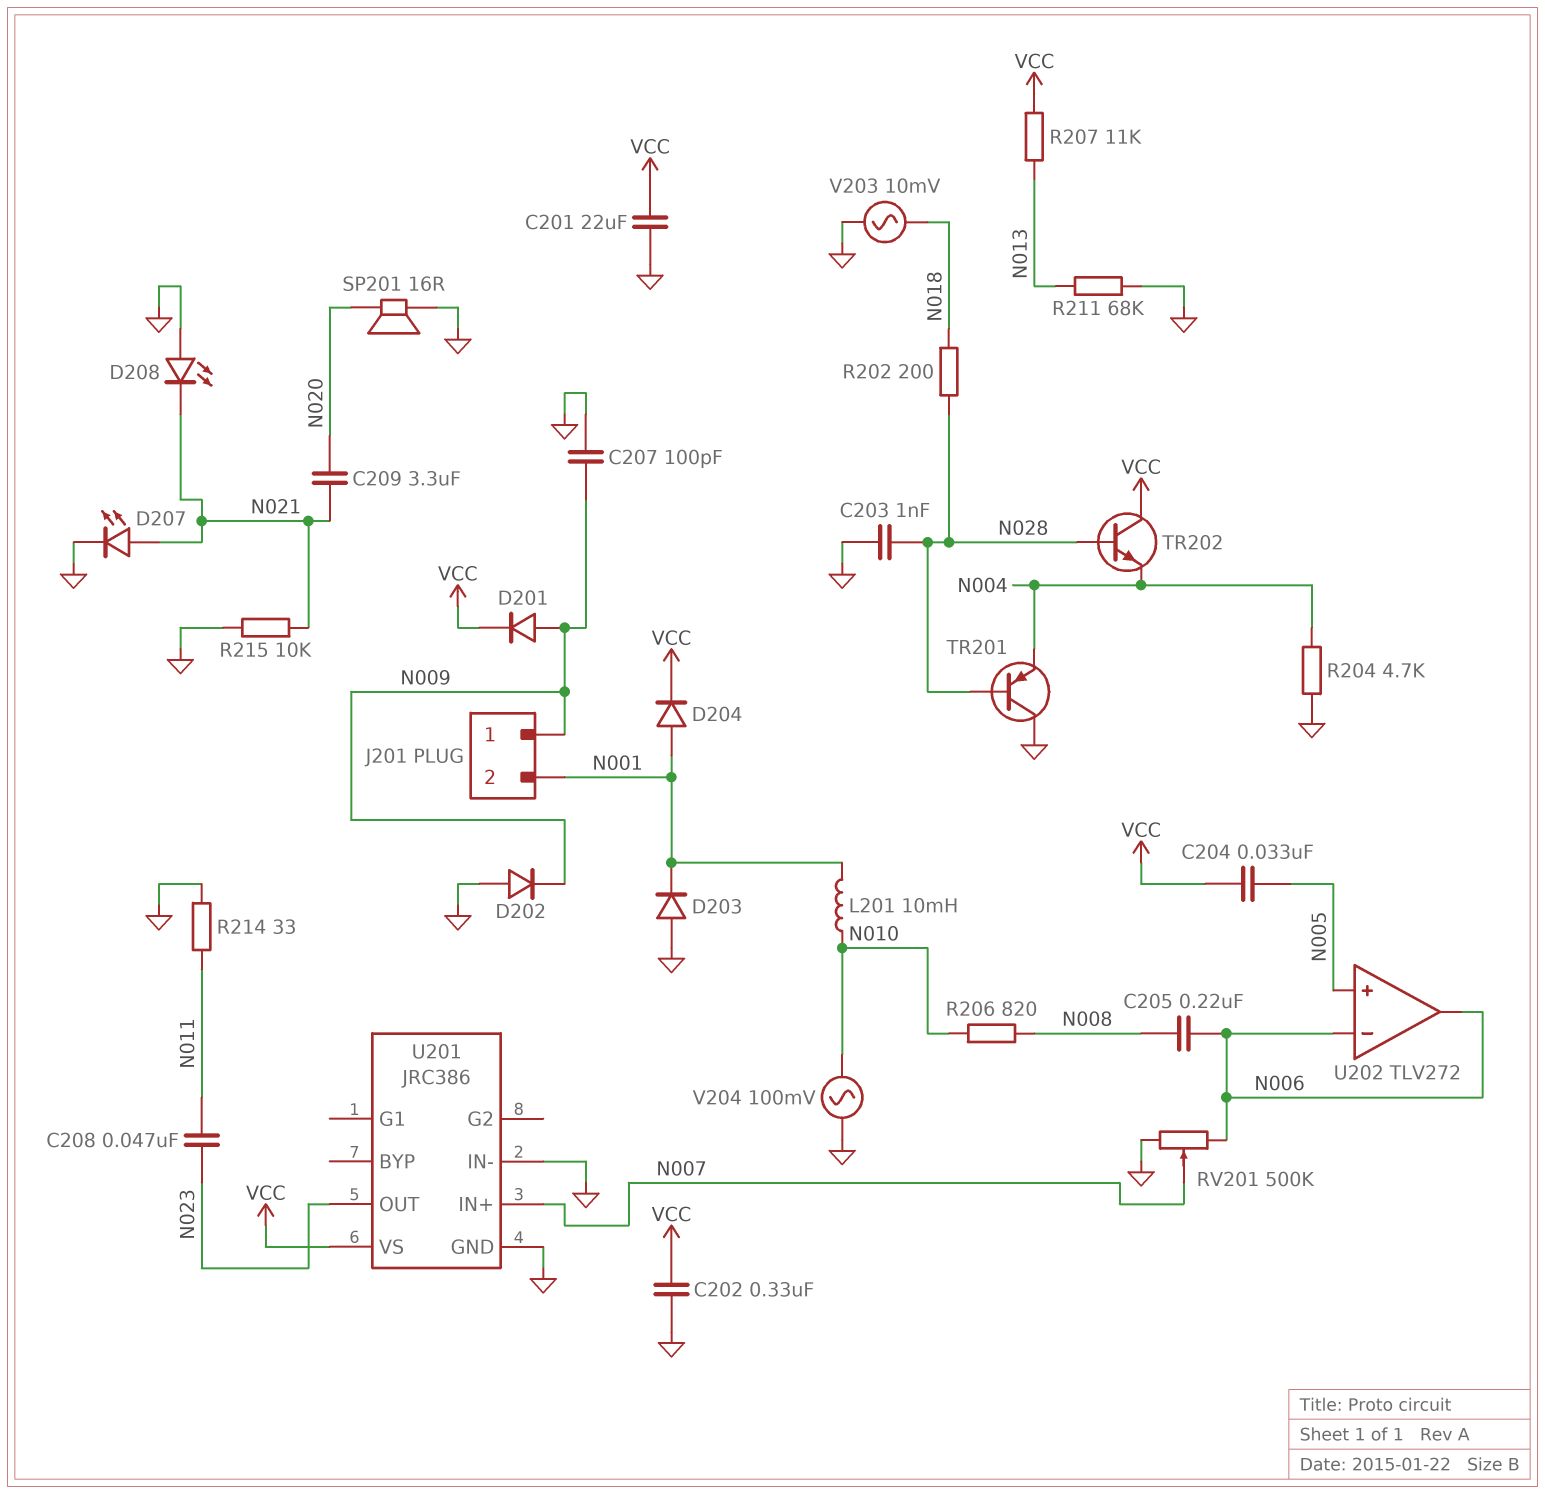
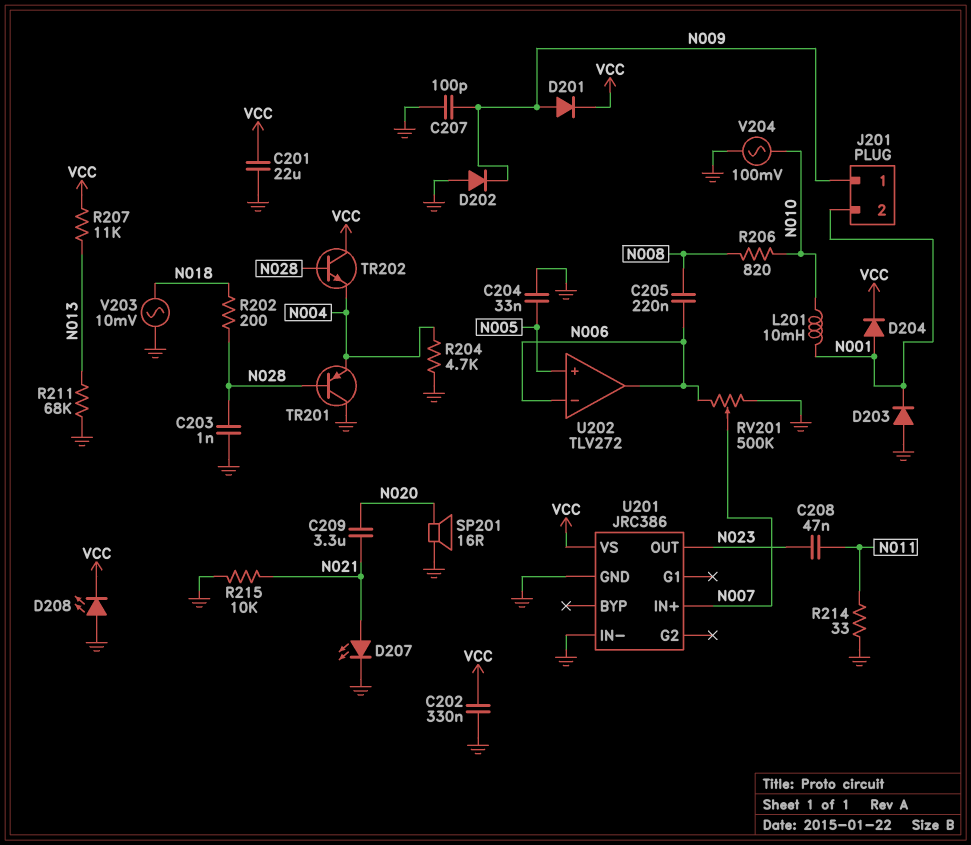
C204: 33nF (N005, VCC) -> 33nF (GND, N005)
D208: LED (A GND, K N021) -> LED (A GND, K VCC)

